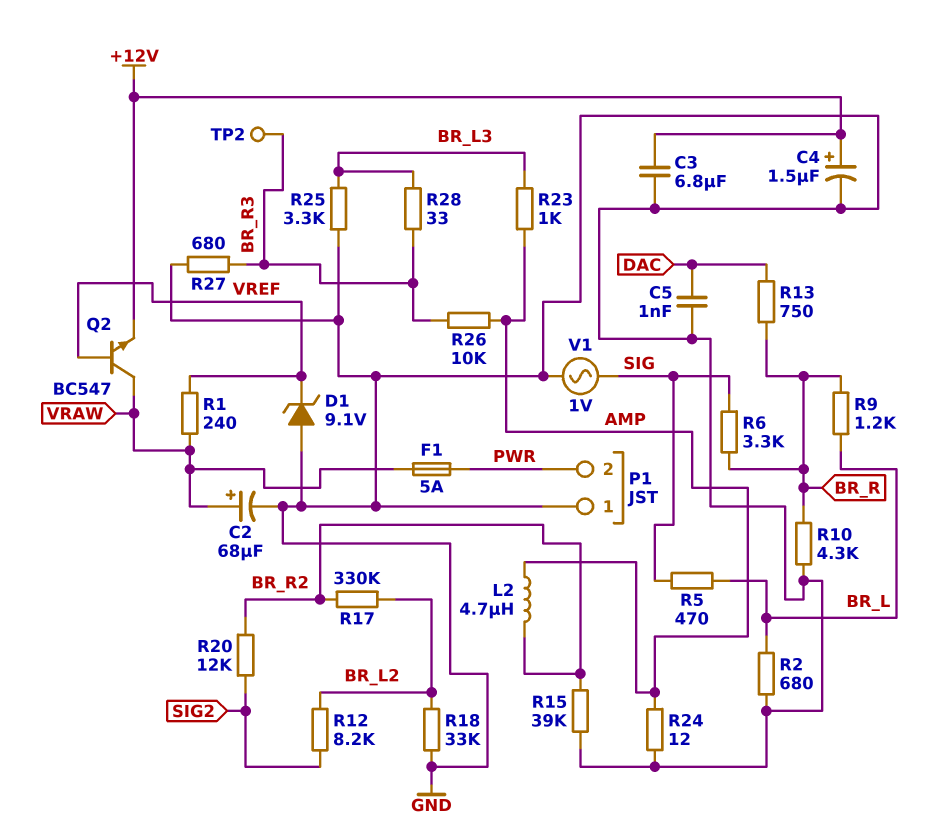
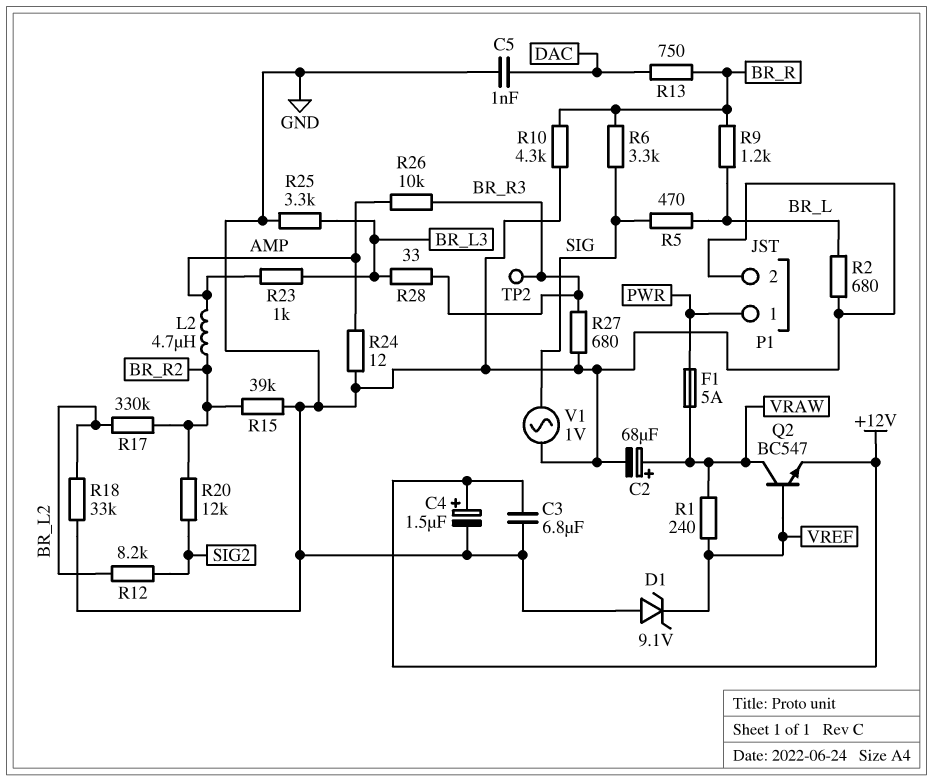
P1 pin 1: GND -> PWR
P1 pin 2: PWR -> GND

